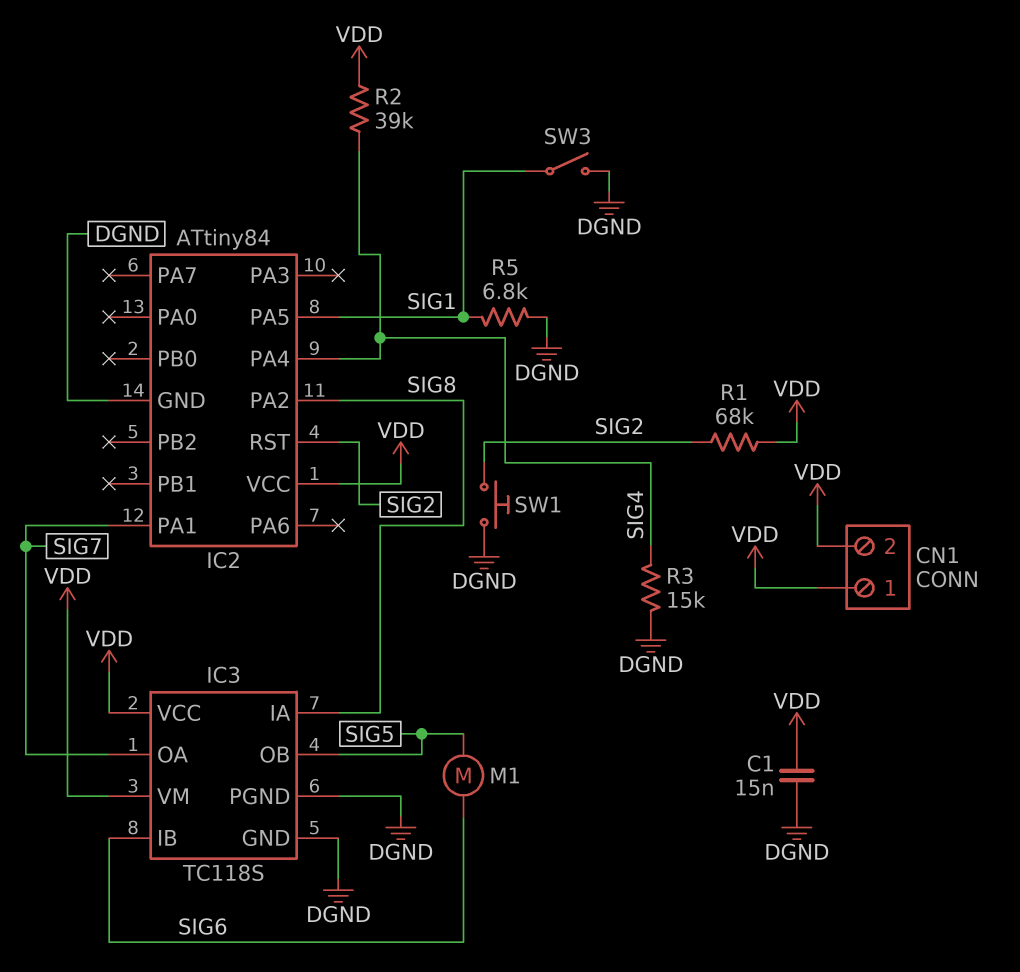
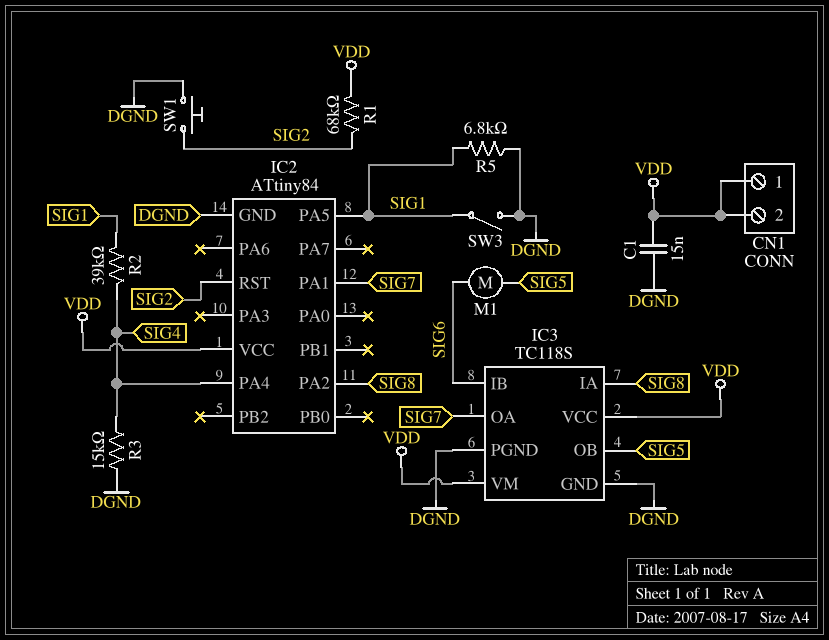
R2: 39k (SIG4, VDD) -> 39k (SIG1, SIG4)

